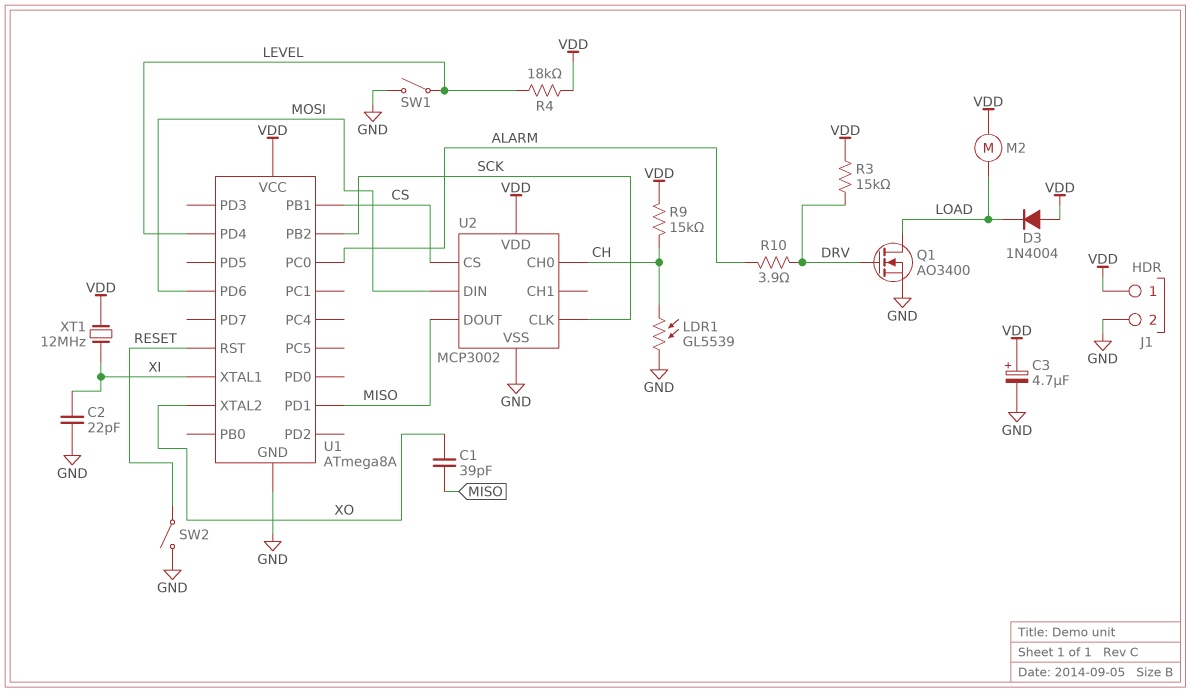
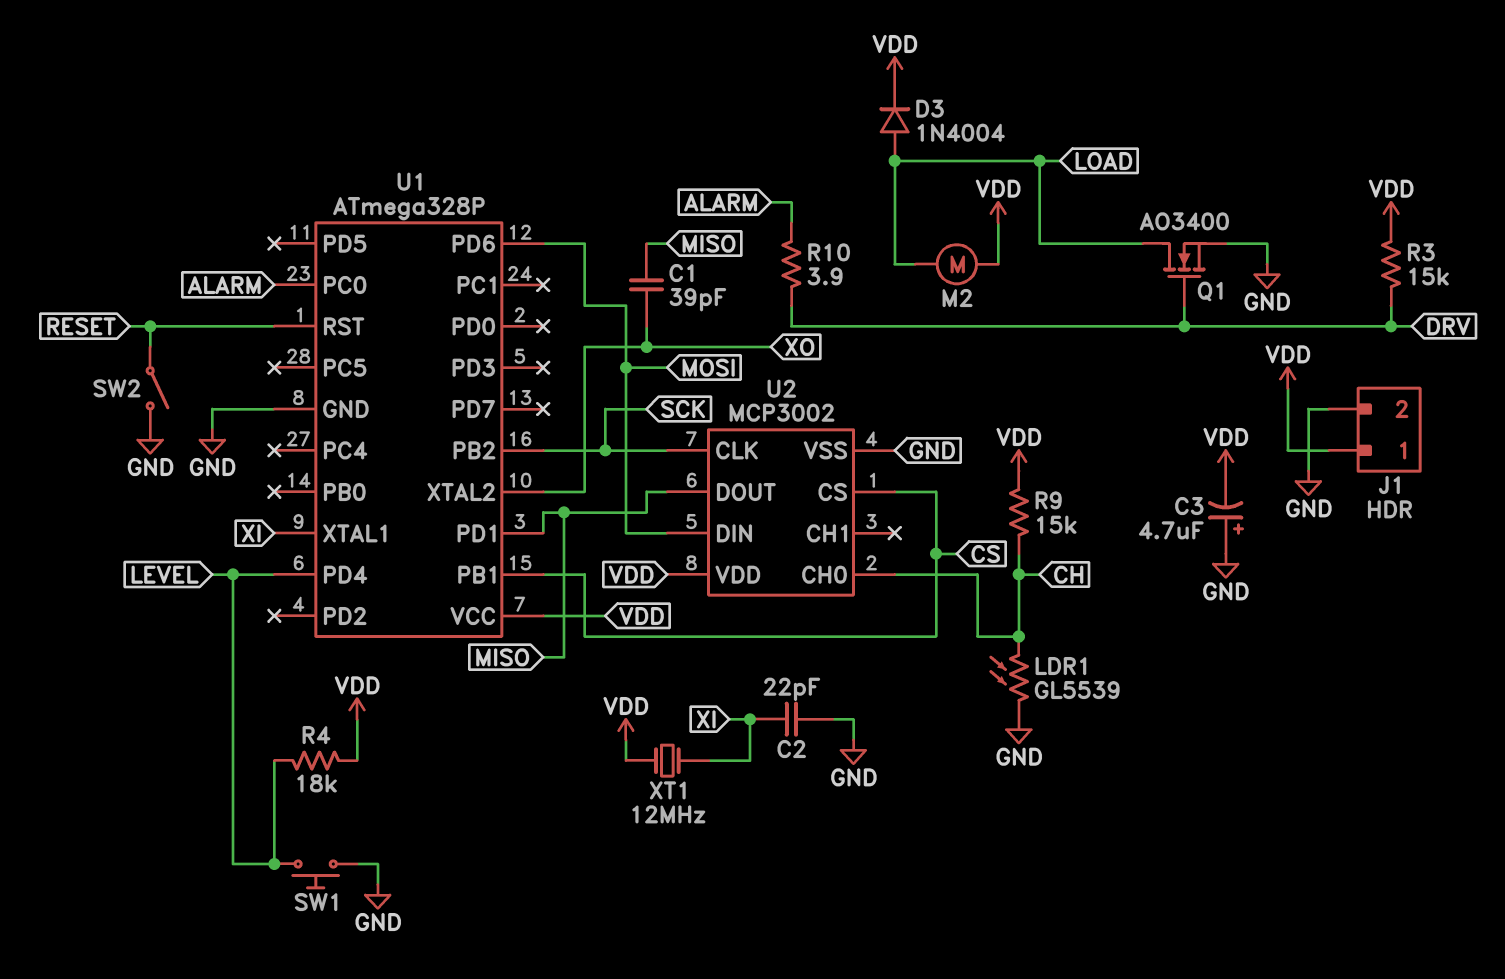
C3: 4.7uF (plus VDD, minus GND) -> 4.7uF (plus GND, minus VDD)
D3: diode 1N4004 (A VDD, K LOAD) -> diode 1N4004 (A LOAD, K VDD)
SW1: switch (GND, LEVEL) -> button (GND, LEVEL)
U1: ATmega8A -> ATmega328P

